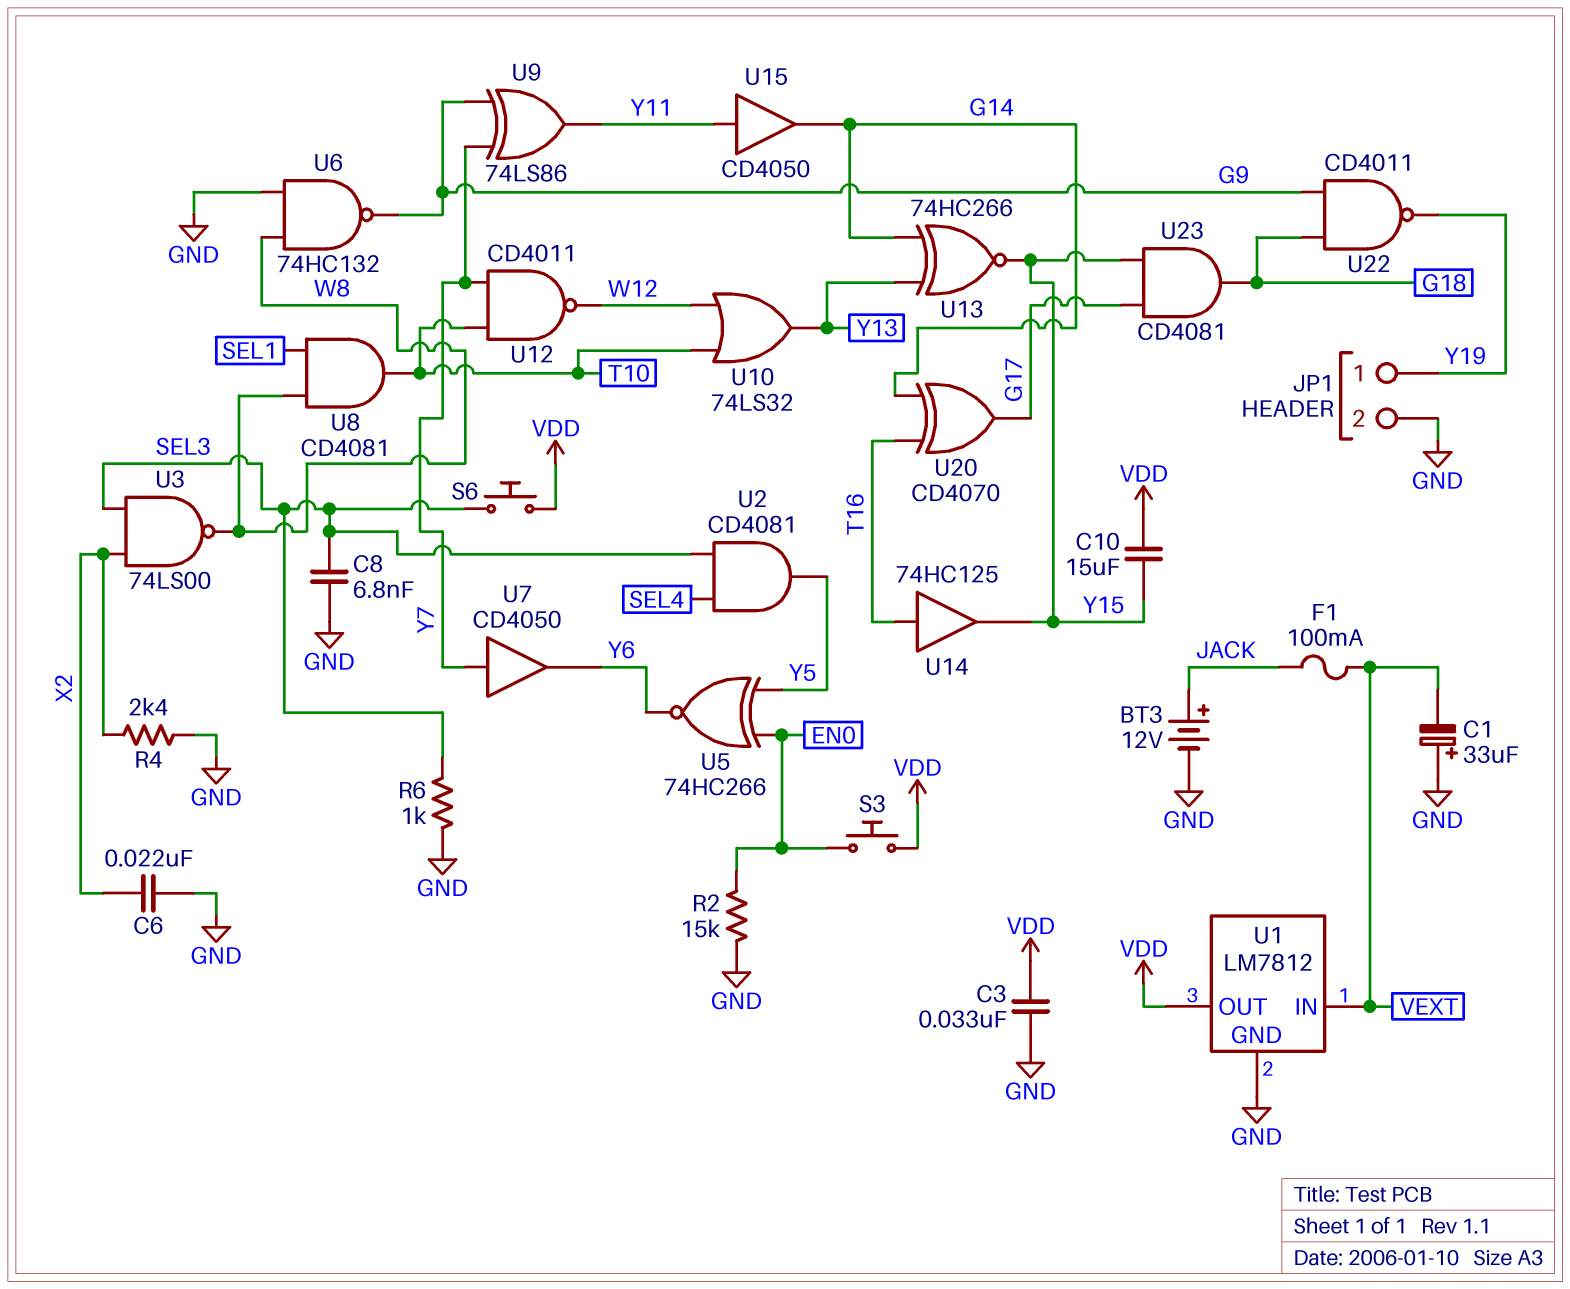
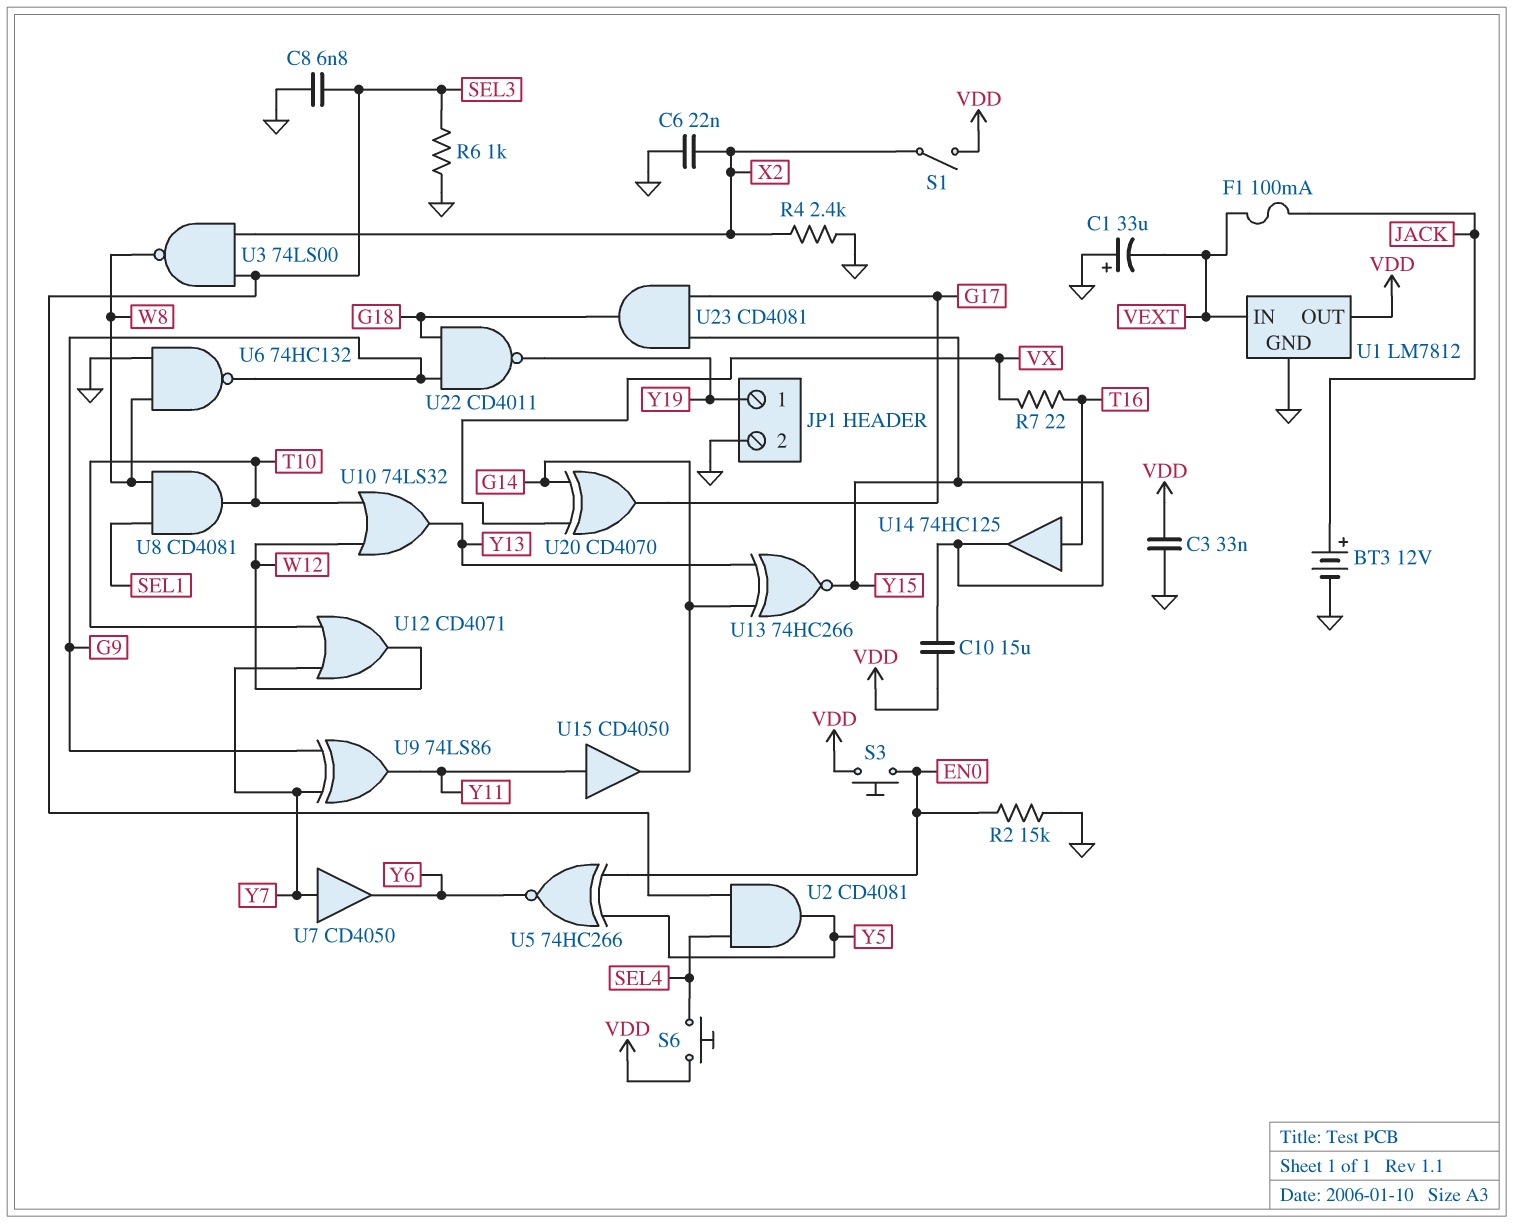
R7: none -> 22 (T16, VX)
S1: none -> switch (VDD, X2)
S6: button (SEL3, VDD) -> button (SEL4, VDD)
U12: NAND CD4011 (in T10, in Y7, out W12) -> OR CD4071 (in T10, in Y7, out W12)
U20: XOR CD4070 (in G14, in T16, out G17) -> XOR CD4070 (in G14, in VX, out G17)

